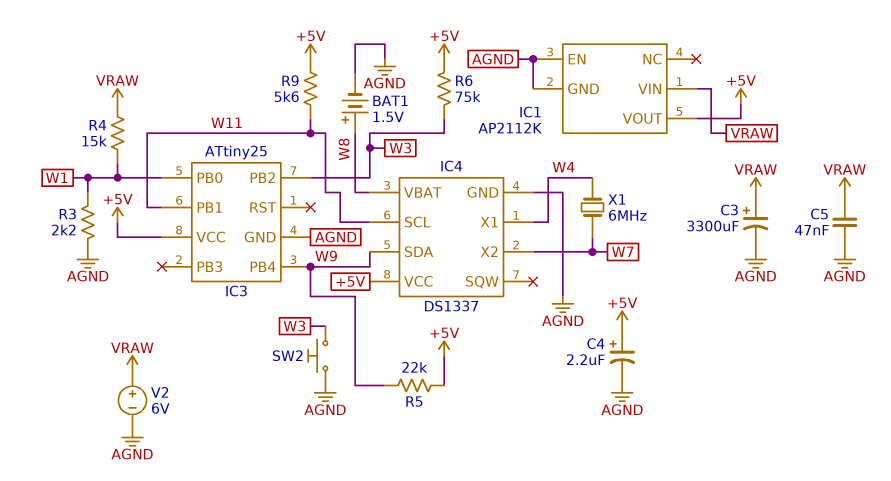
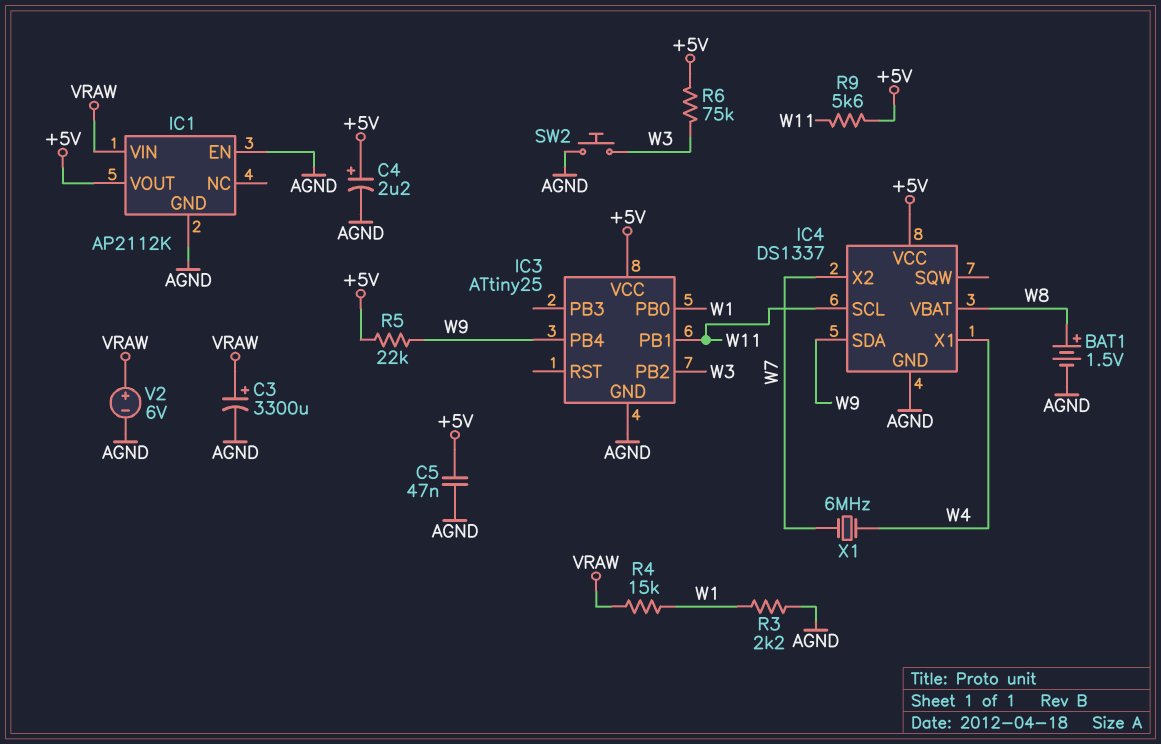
C5: 47nF (AGND, VRAW) -> 47nF (+5V, AGND)

